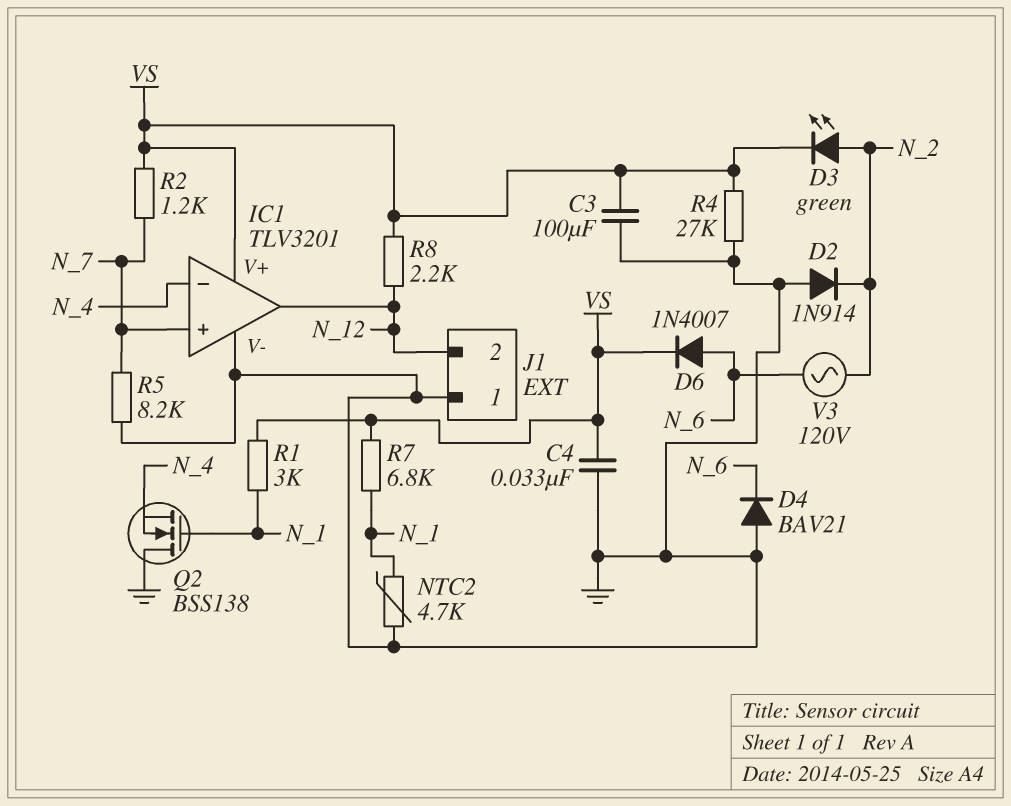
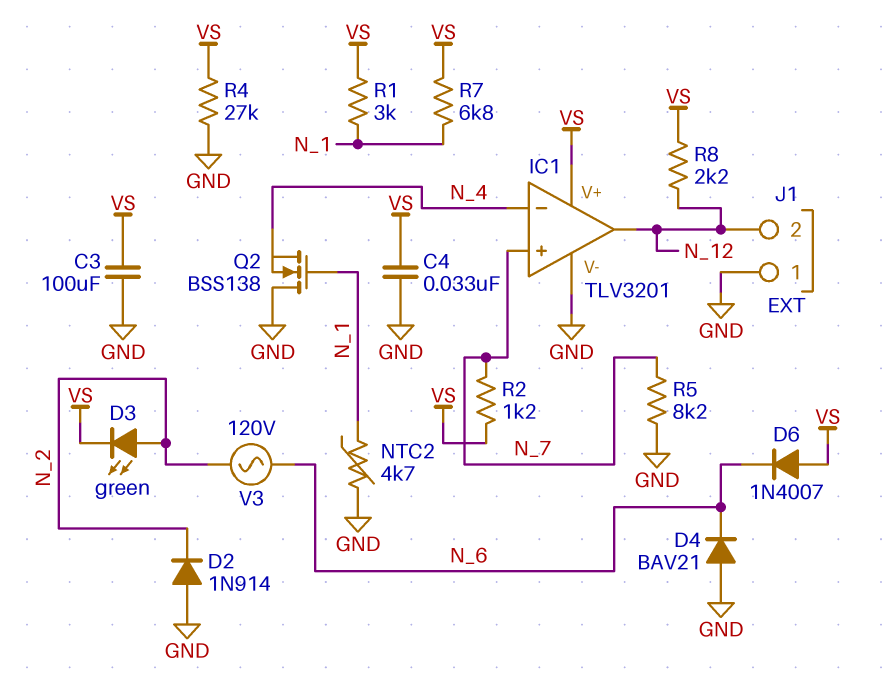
D6: diode 1N4007 (A N_6, K VS) -> diode 1N4007 (A VS, K N_6)

